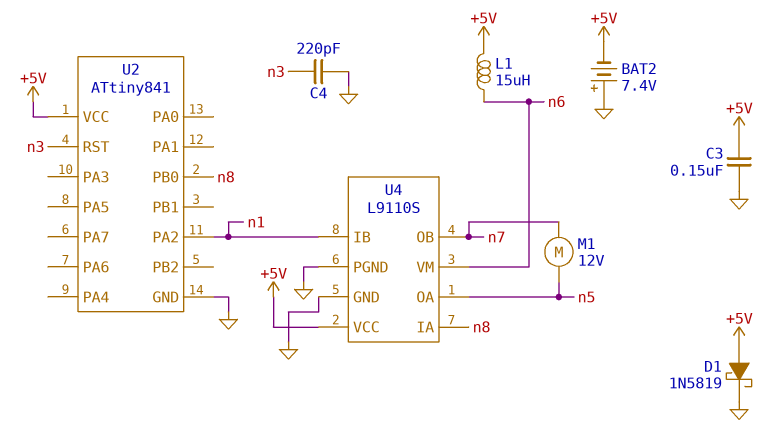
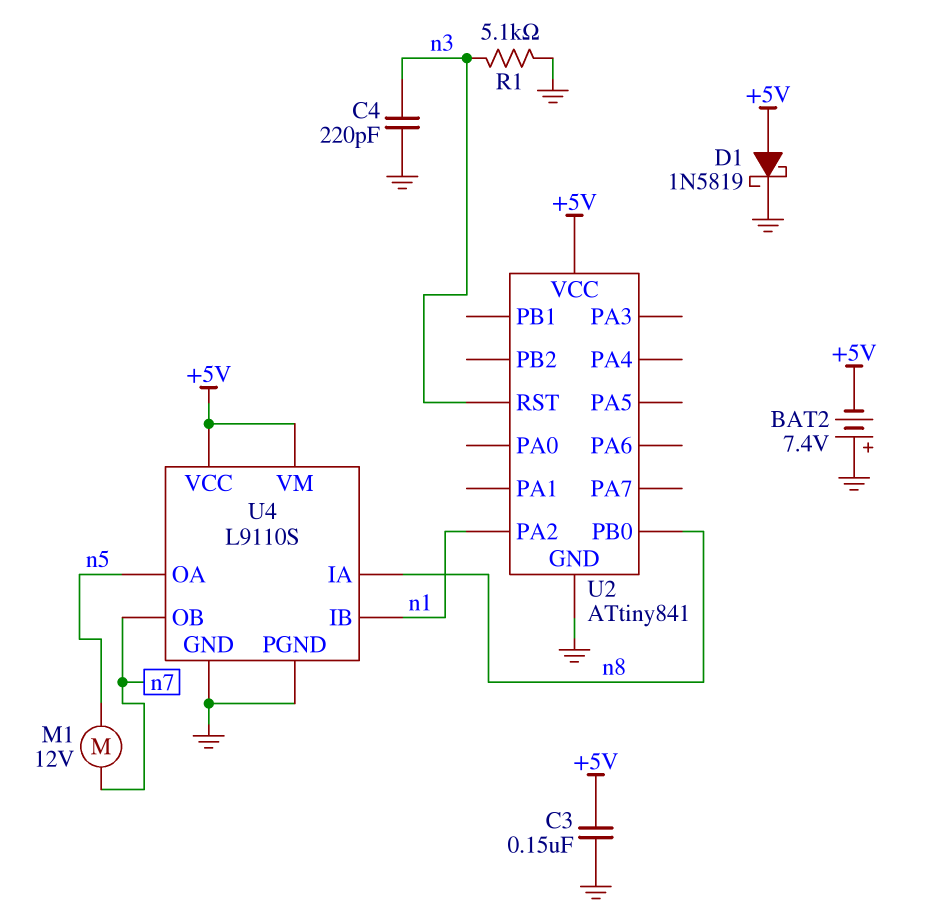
L1: 15uH (+5V, n6) -> none
R1: none -> 5.1k (GND, n3)
U4 pin VM: n6 -> +5V

